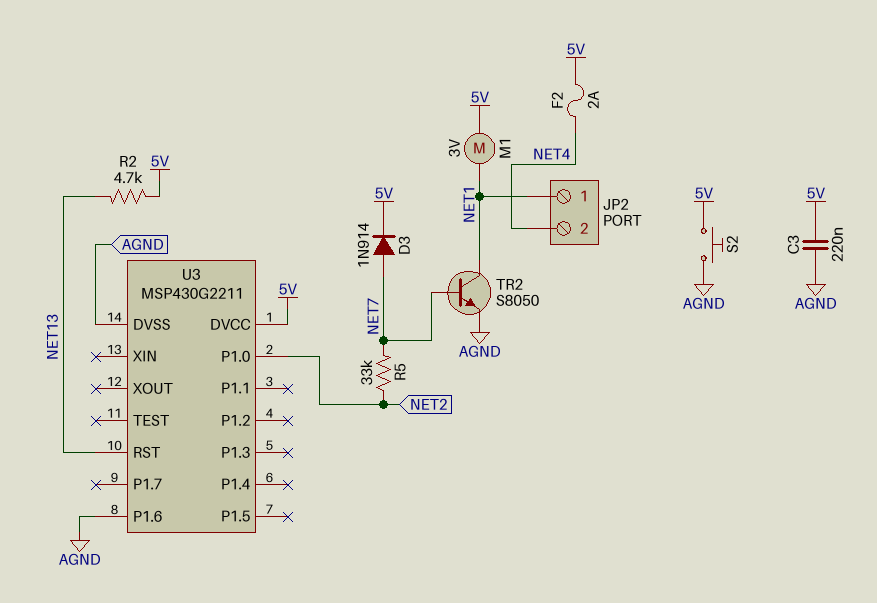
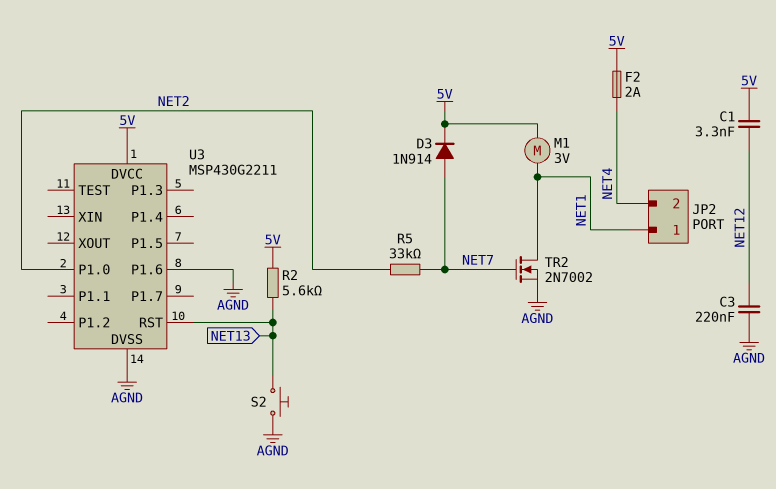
C1: none -> 3.3nF (5V, NET12)
C3: 220nF (5V, AGND) -> 220nF (AGND, NET12)
R2: 4.7k (5V, NET13) -> 5.6k (5V, NET13)
S2: button (5V, AGND) -> button (AGND, NET13)
TR2: NPN S8050 (B NET7, C NET1, E AGND) -> NMOS 2N7002 (G NET7, D NET1, S AGND)

